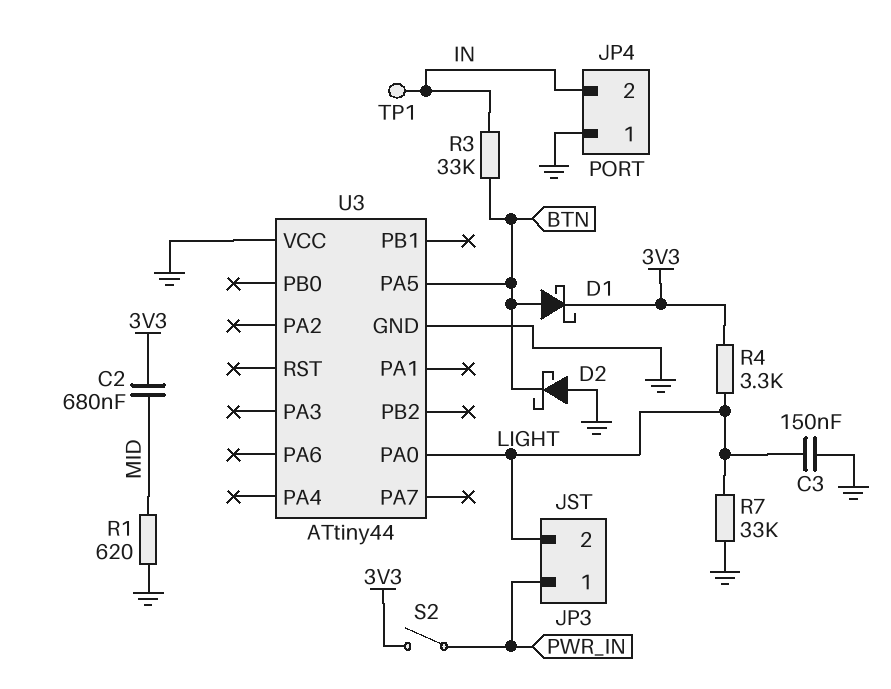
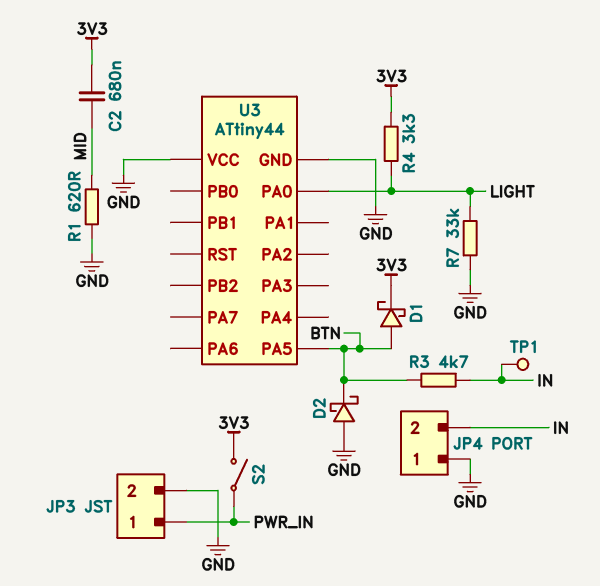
C3: 150nF (GND, LIGHT) -> none
JP3 pin 2: LIGHT -> GND
R3: 33k (BTN, IN) -> 4.7k (BTN, IN)

